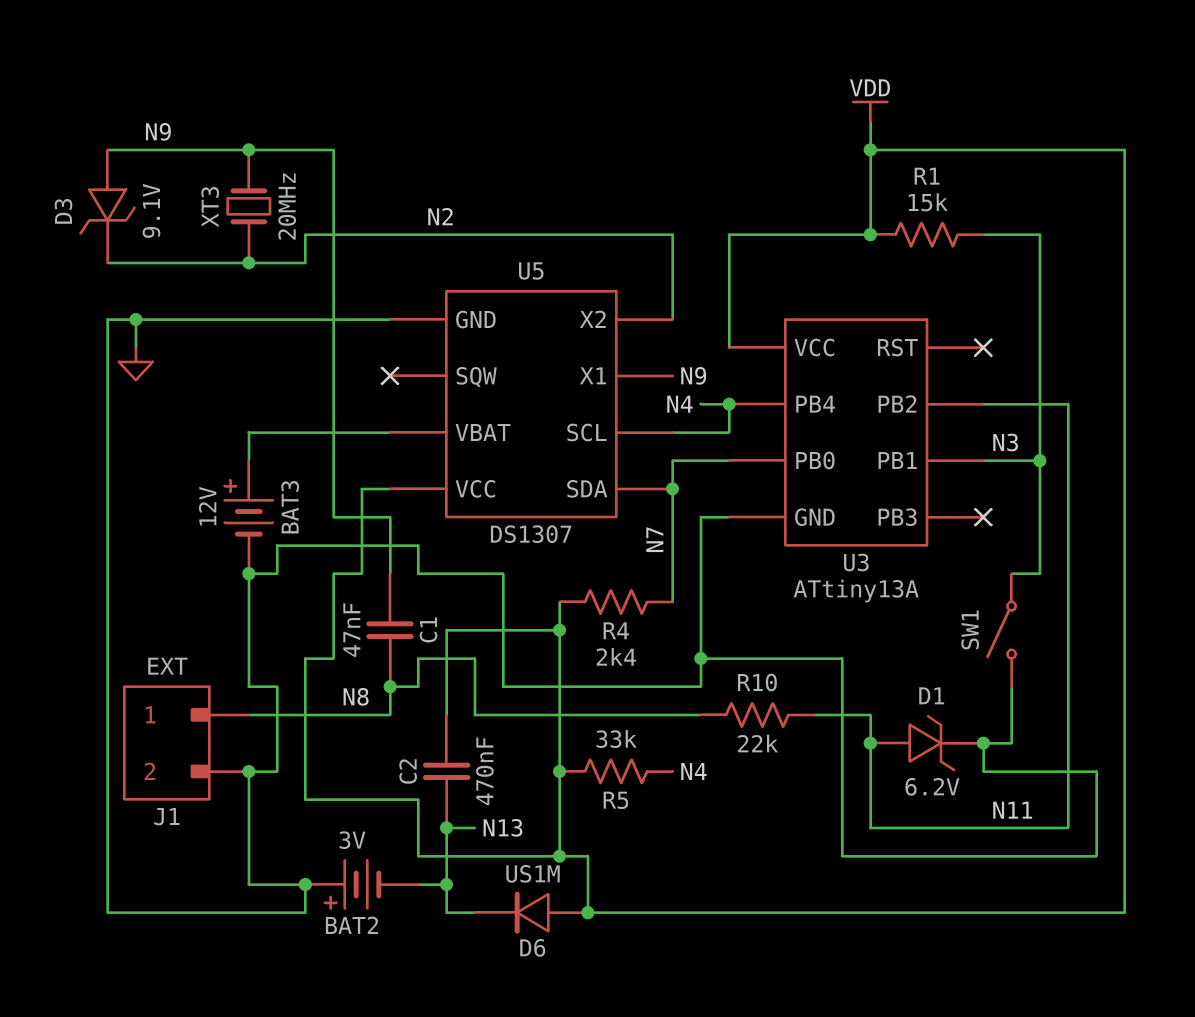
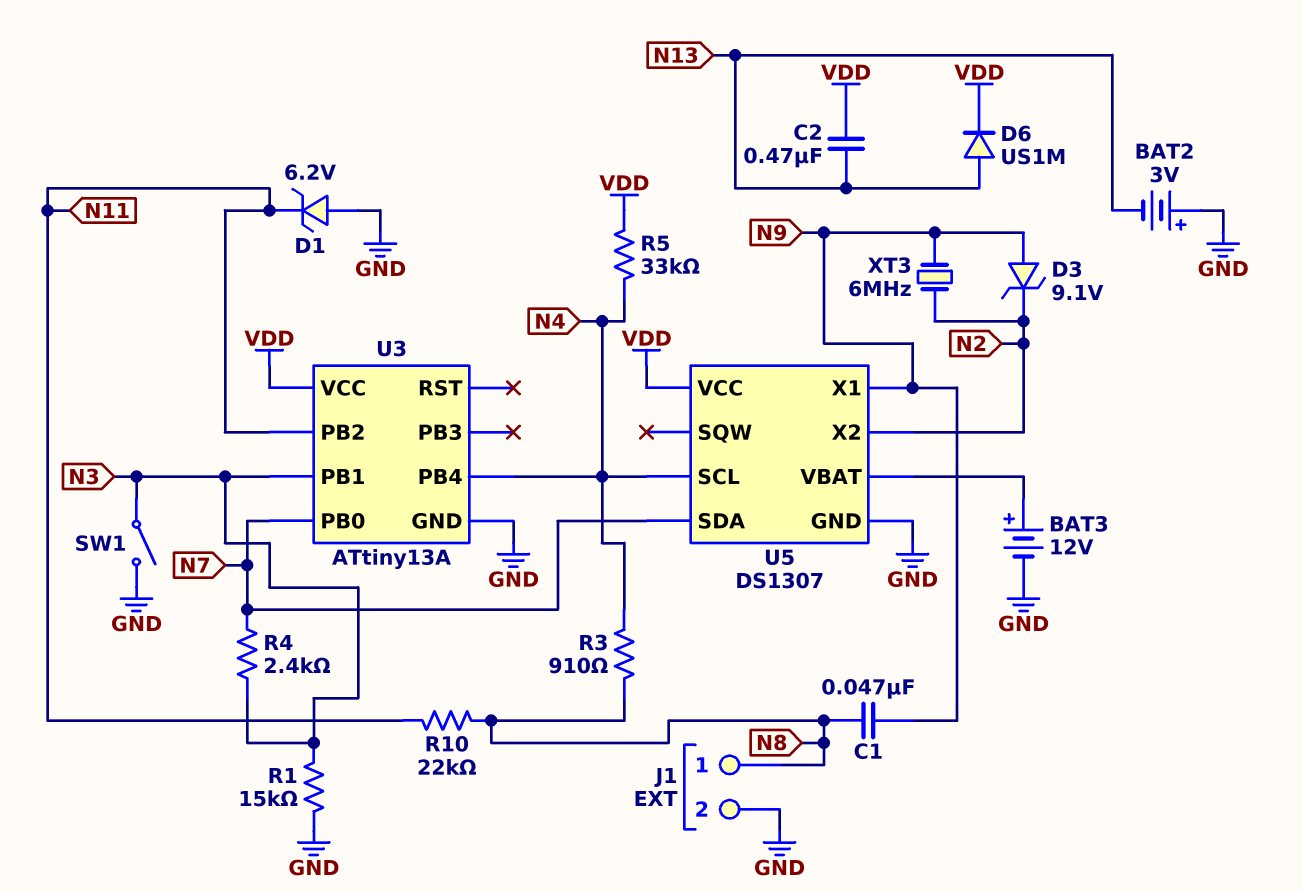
D1: zener 6.2V (A N11, K GND) -> zener 6.2V (A GND, K N11)
D6: diode US1M (A VDD, K N13) -> diode US1M (A N13, K VDD)
R1: 15k (N3, VDD) -> 15k (GND, N3)
R3: none -> 910 (N4, N8)
R4: 2.4k (N7, VDD) -> 2.4k (N3, N7)
XT3: 20MHz (N2, N9) -> 6MHz (N2, N9)

